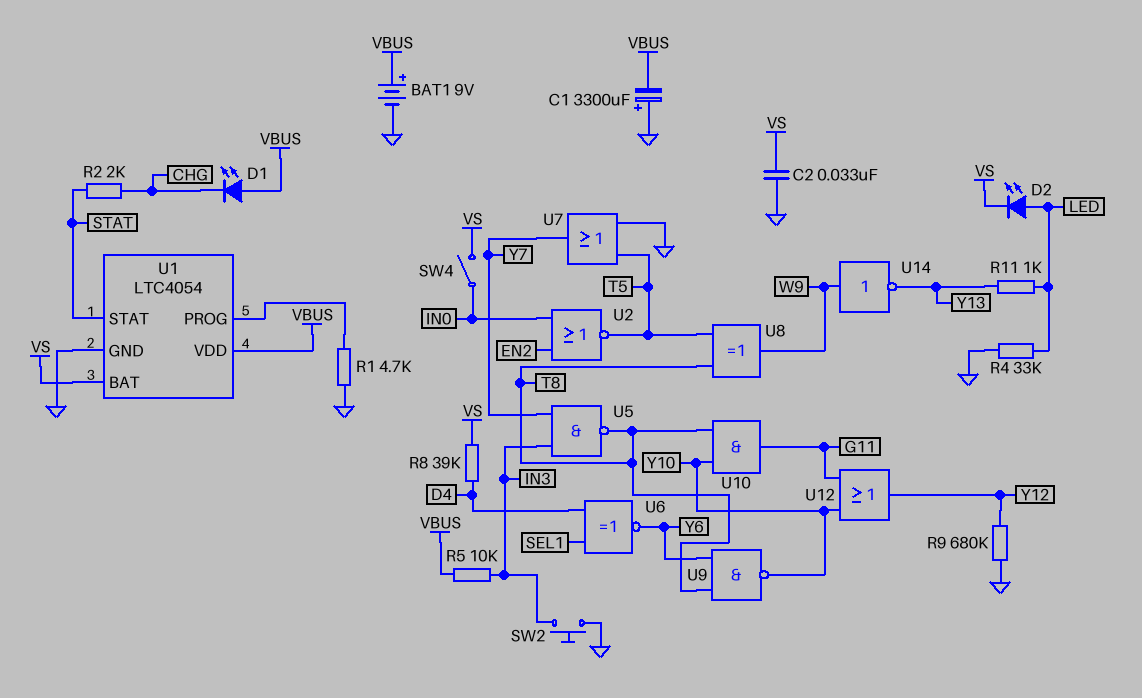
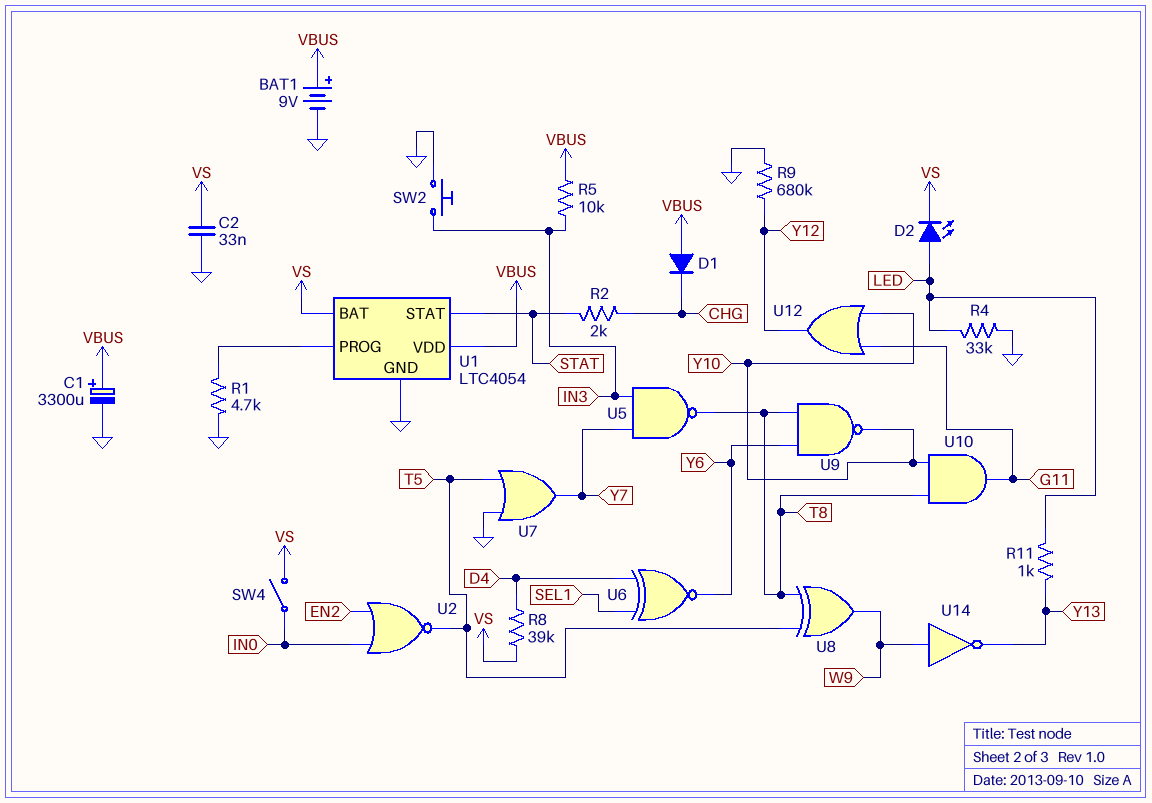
C1: 3300uF (plus GND, minus VBUS) -> 3300uF (plus VBUS, minus GND)
D1: LED (A VBUS, K CHG) -> diode (A VBUS, K CHG)

